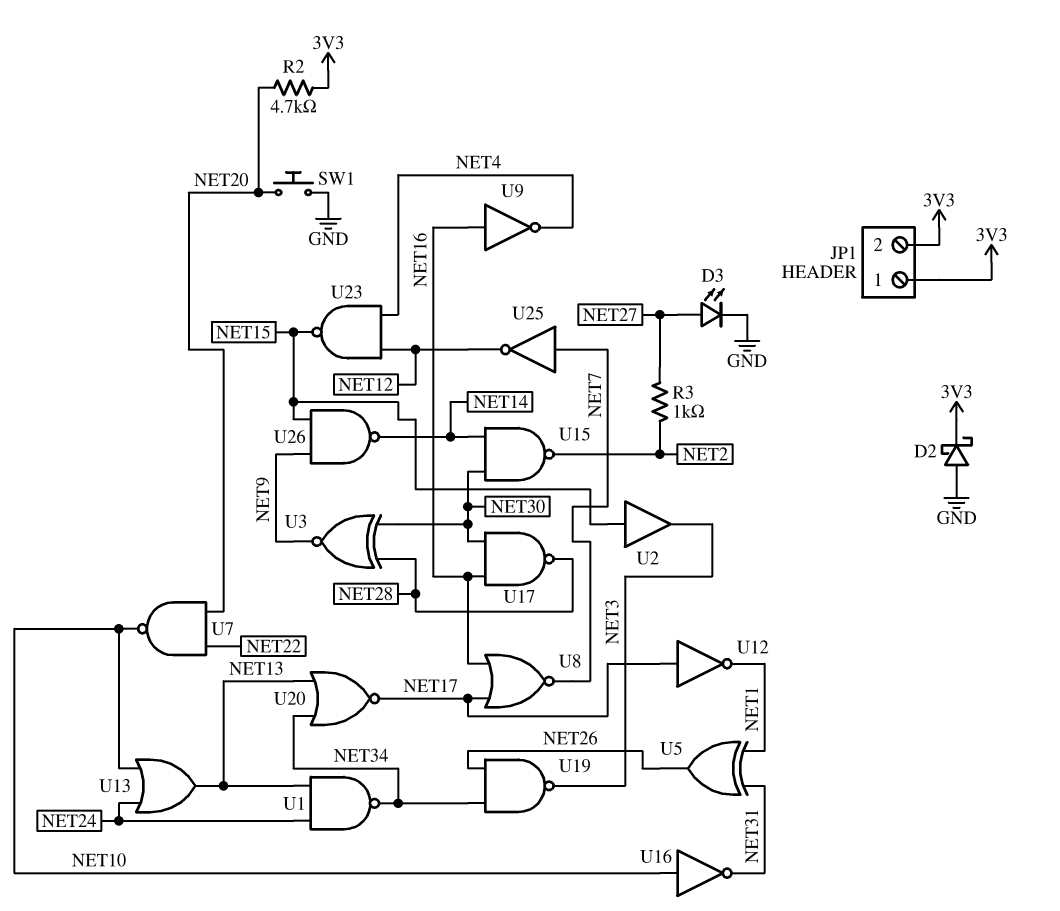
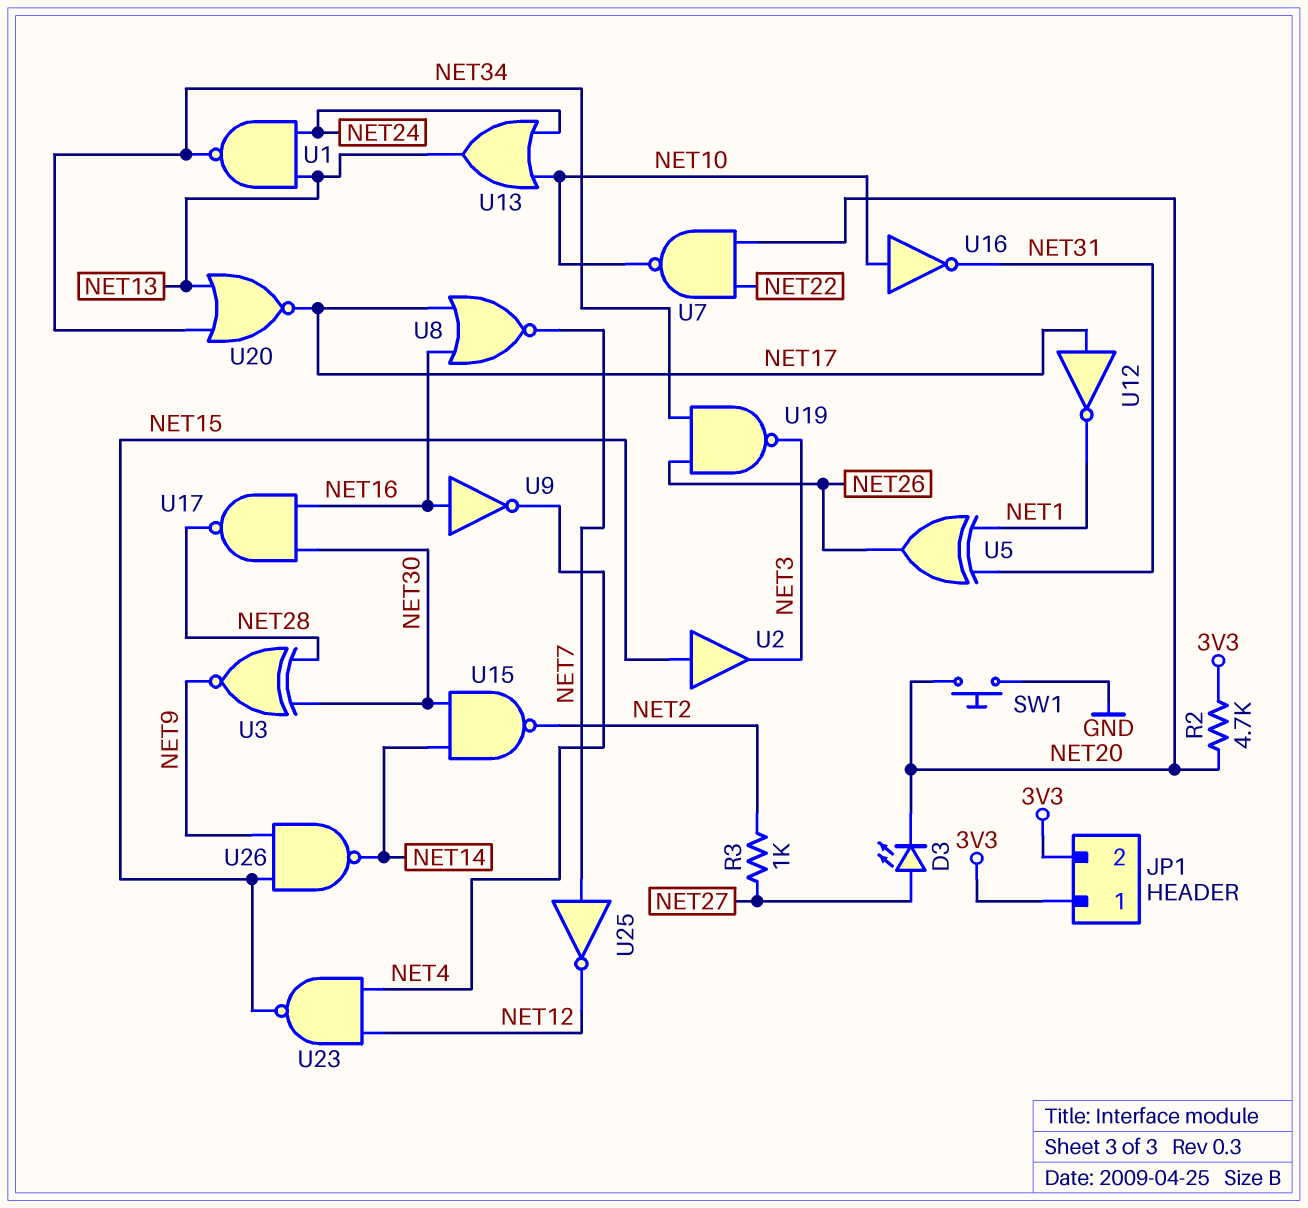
D2: schottky (A GND, K 3V3) -> none
D3: LED (A NET27, K GND) -> LED (A NET27, K NET20)

